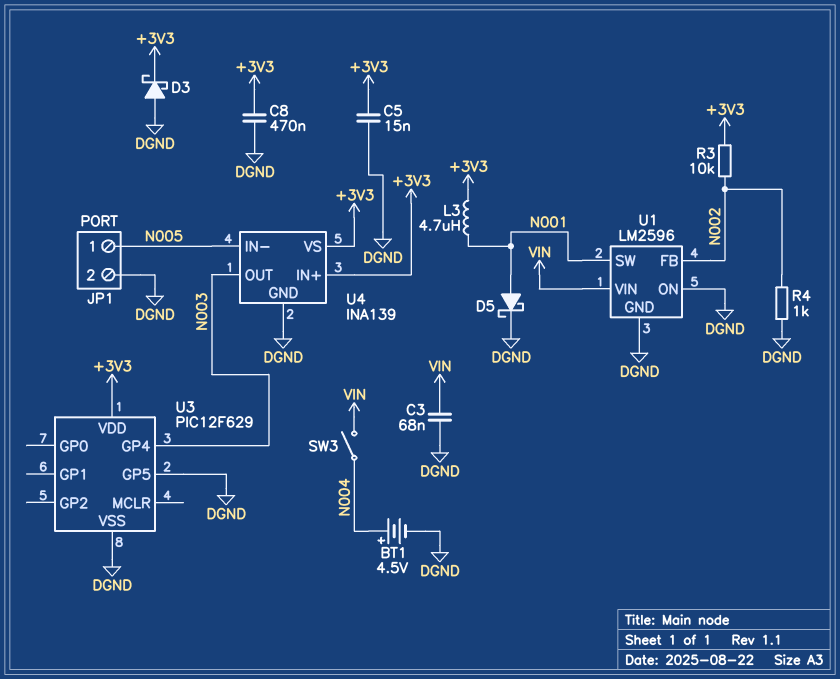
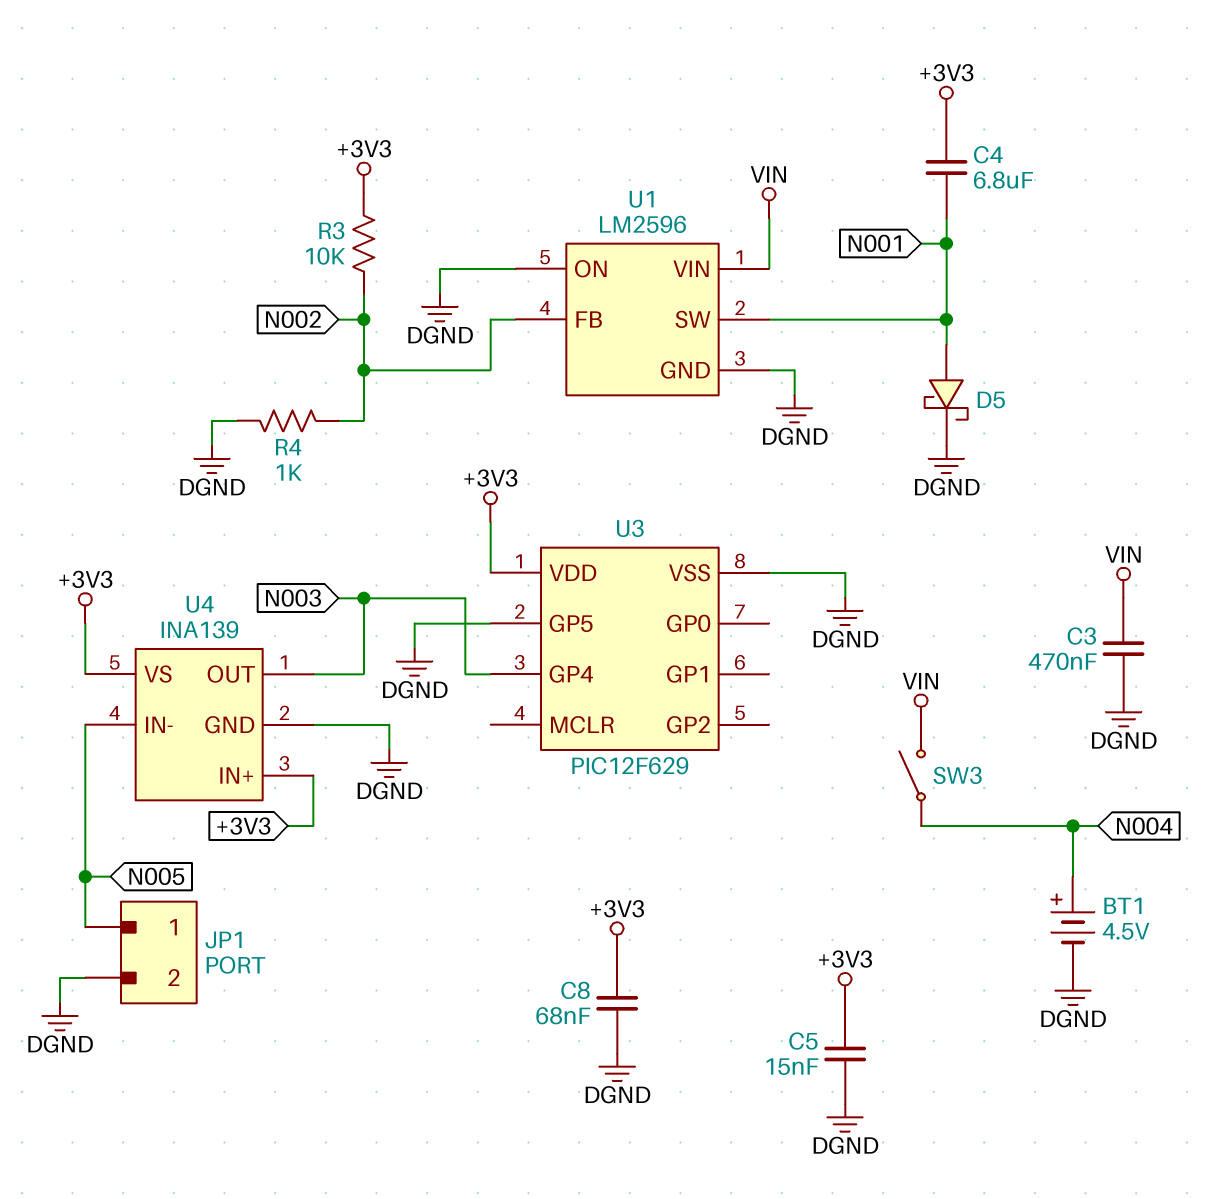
C3: 68nF (DGND, VIN) -> 470nF (DGND, VIN)
C4: none -> 6.8uF (+3V3, N001)
C8: 470nF (+3V3, DGND) -> 68nF (+3V3, DGND)
D3: schottky (A DGND, K +3V3) -> none
L3: 4.7uH (+3V3, N001) -> none

